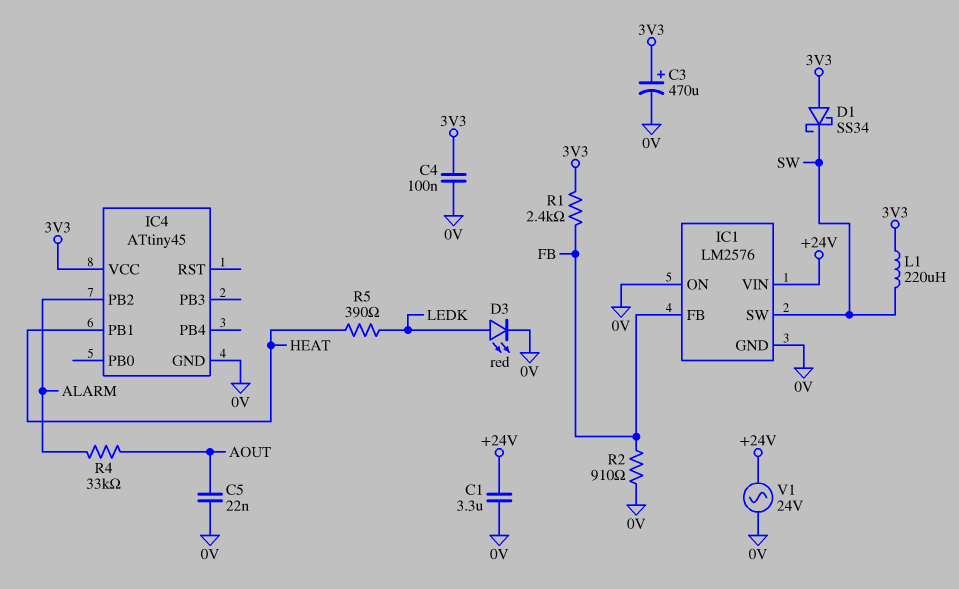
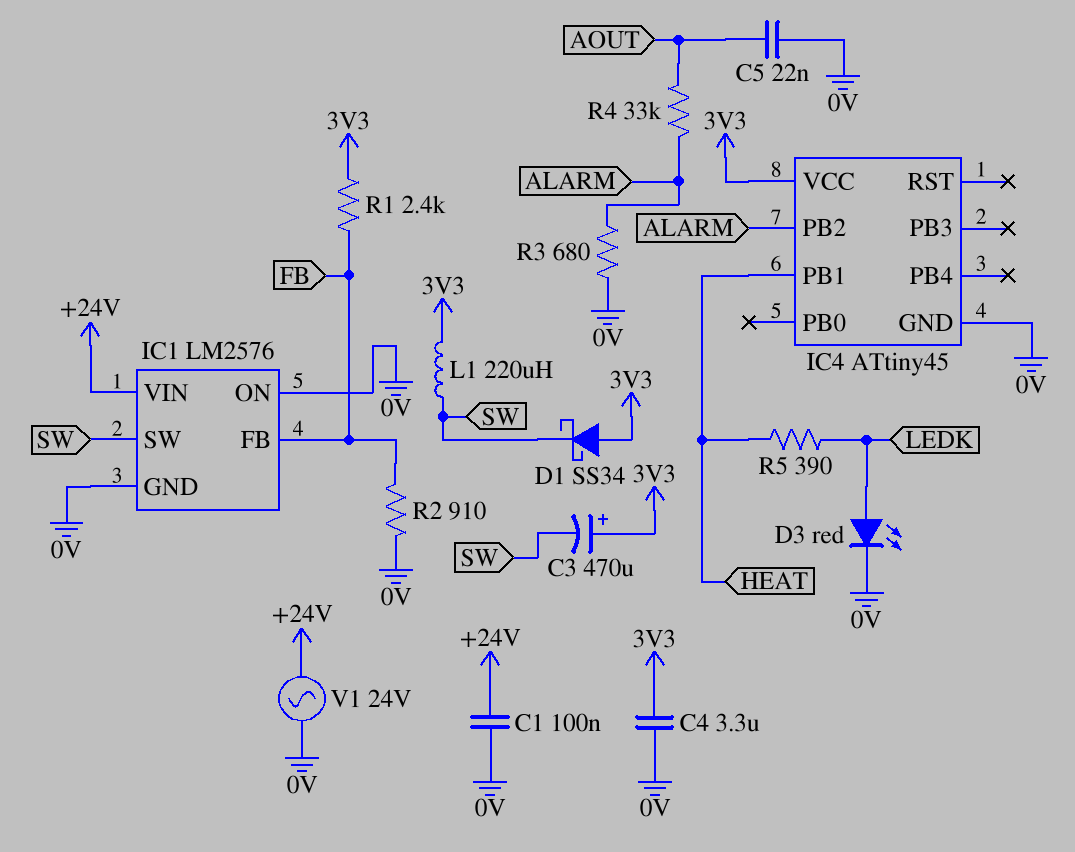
C1: 3.3uF (+24V, 0V) -> 100nF (+24V, 0V)
C3: 470uF (plus 3V3, minus 0V) -> 470uF (plus 3V3, minus SW)
C4: 100nF (0V, 3V3) -> 3.3uF (0V, 3V3)
R3: none -> 680 (0V, ALARM)

